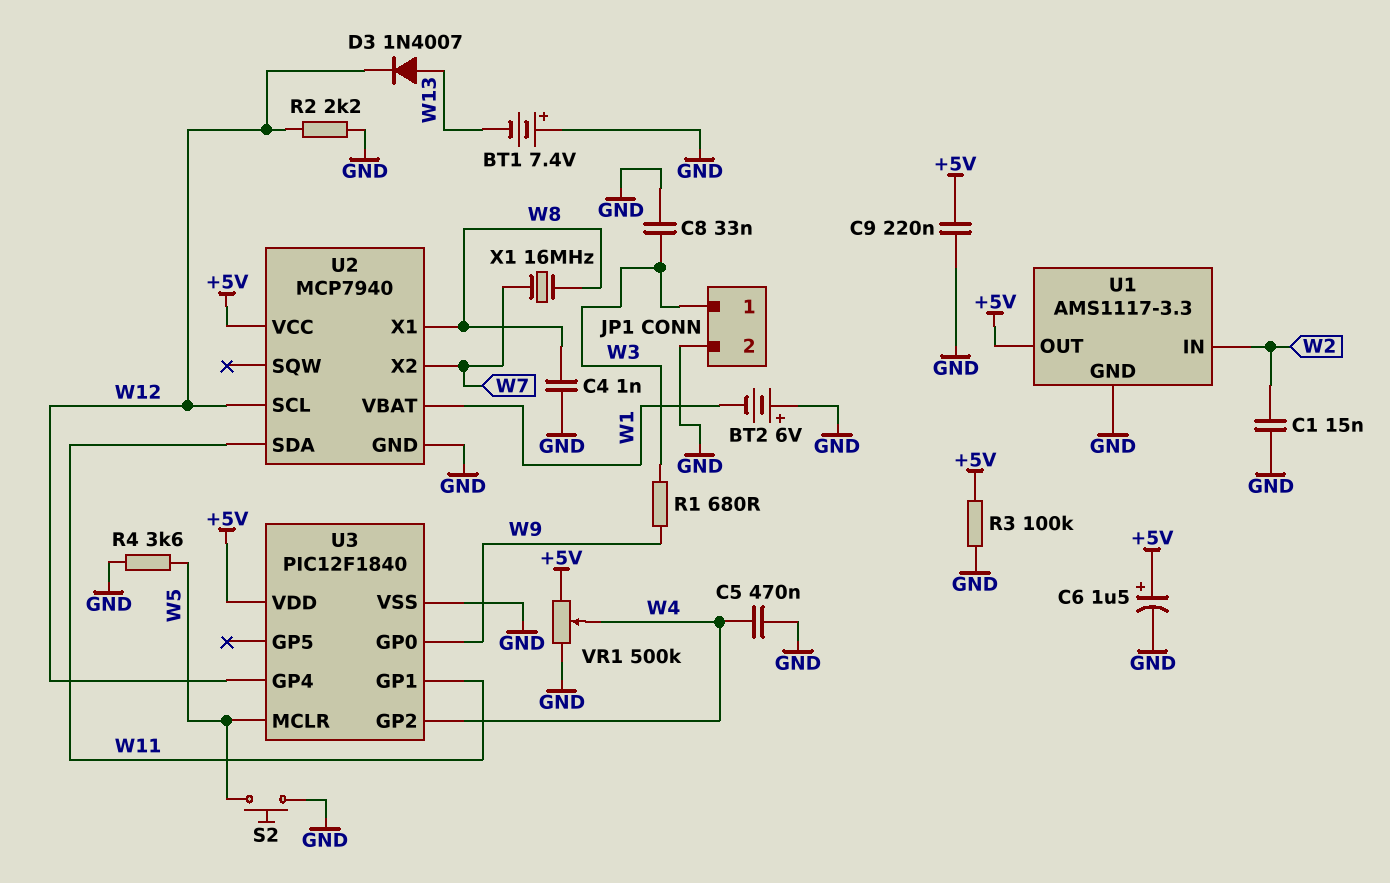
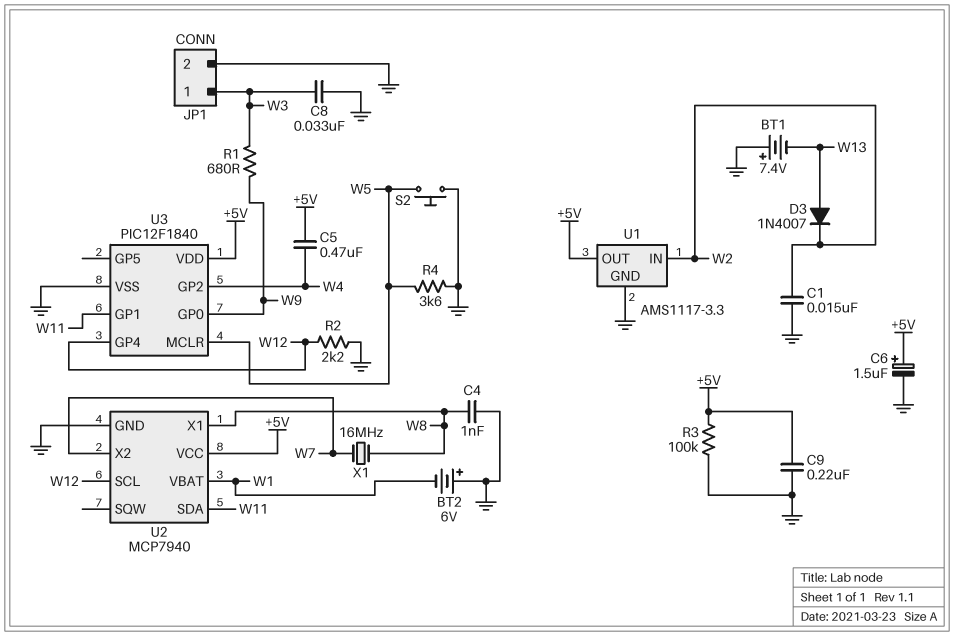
C5: 470nF (GND, W4) -> 470nF (+5V, W4)
D3: diode 1N4007 (A W13, K W12) -> diode 1N4007 (A W13, K W2)
VR1: 500k (+5V, GND, wiper W4) -> none

